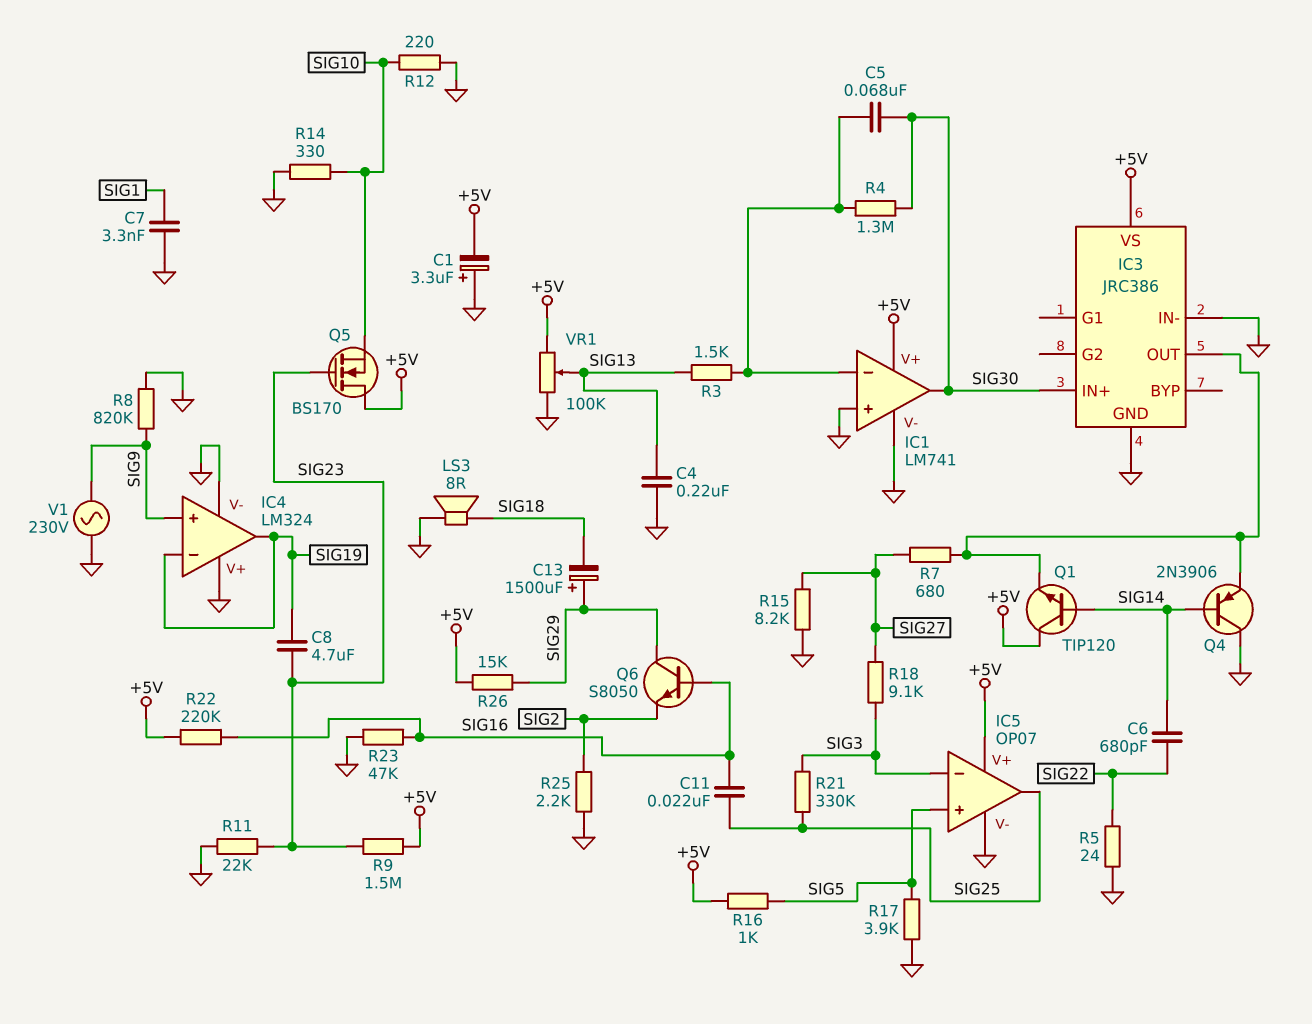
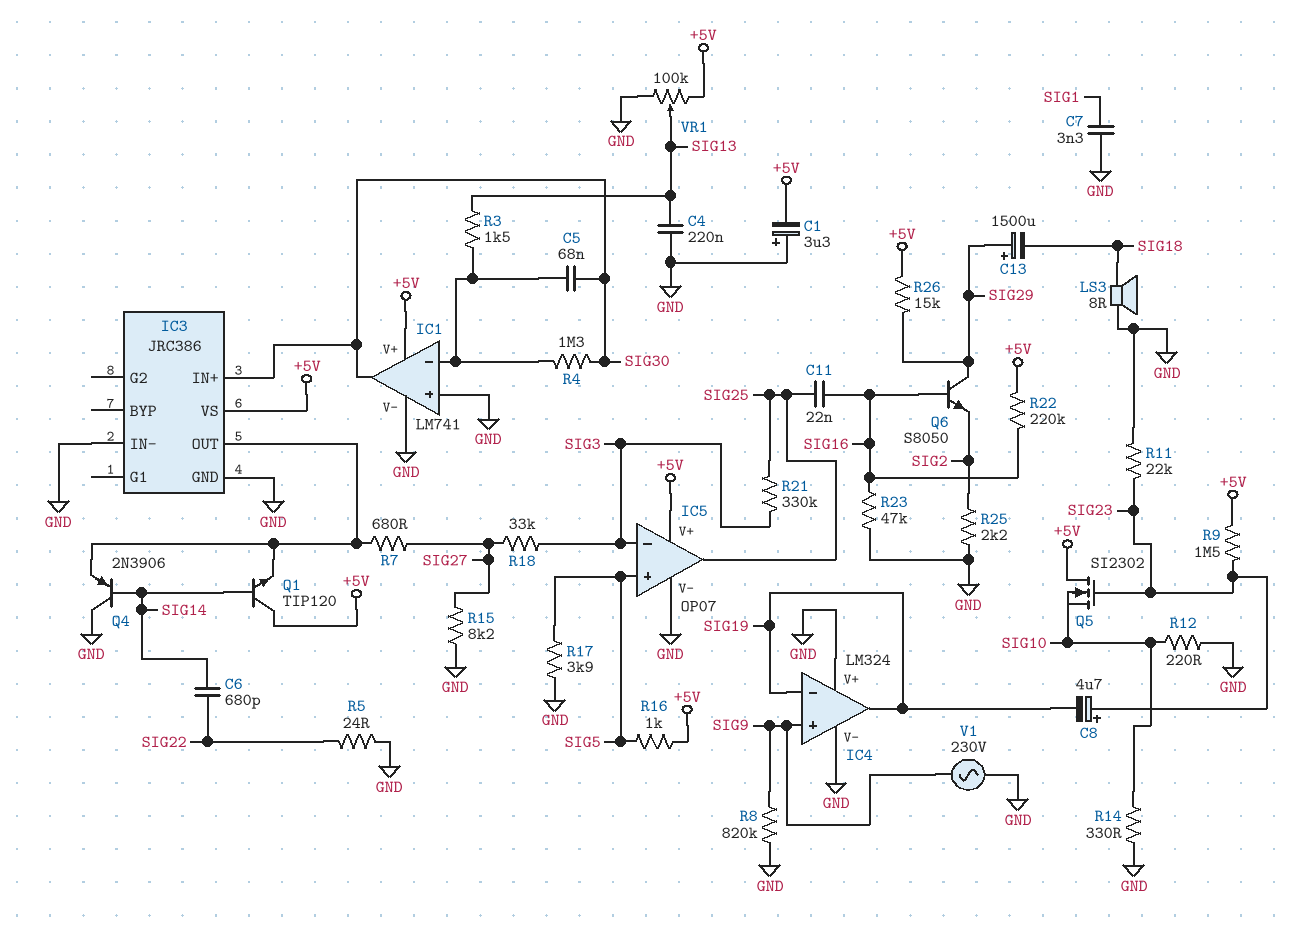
C8: 4.7uF (SIG19, SIG23) -> 4.7uF (plus SIG23, minus SIG19)
Q5: NMOS BS170 (G SIG23, D +5V, S SIG10) -> NMOS SI2302 (G SIG23, D +5V, S SIG10)
R18: 9.1k (SIG3, SIG27) -> 33k (SIG3, SIG27)

